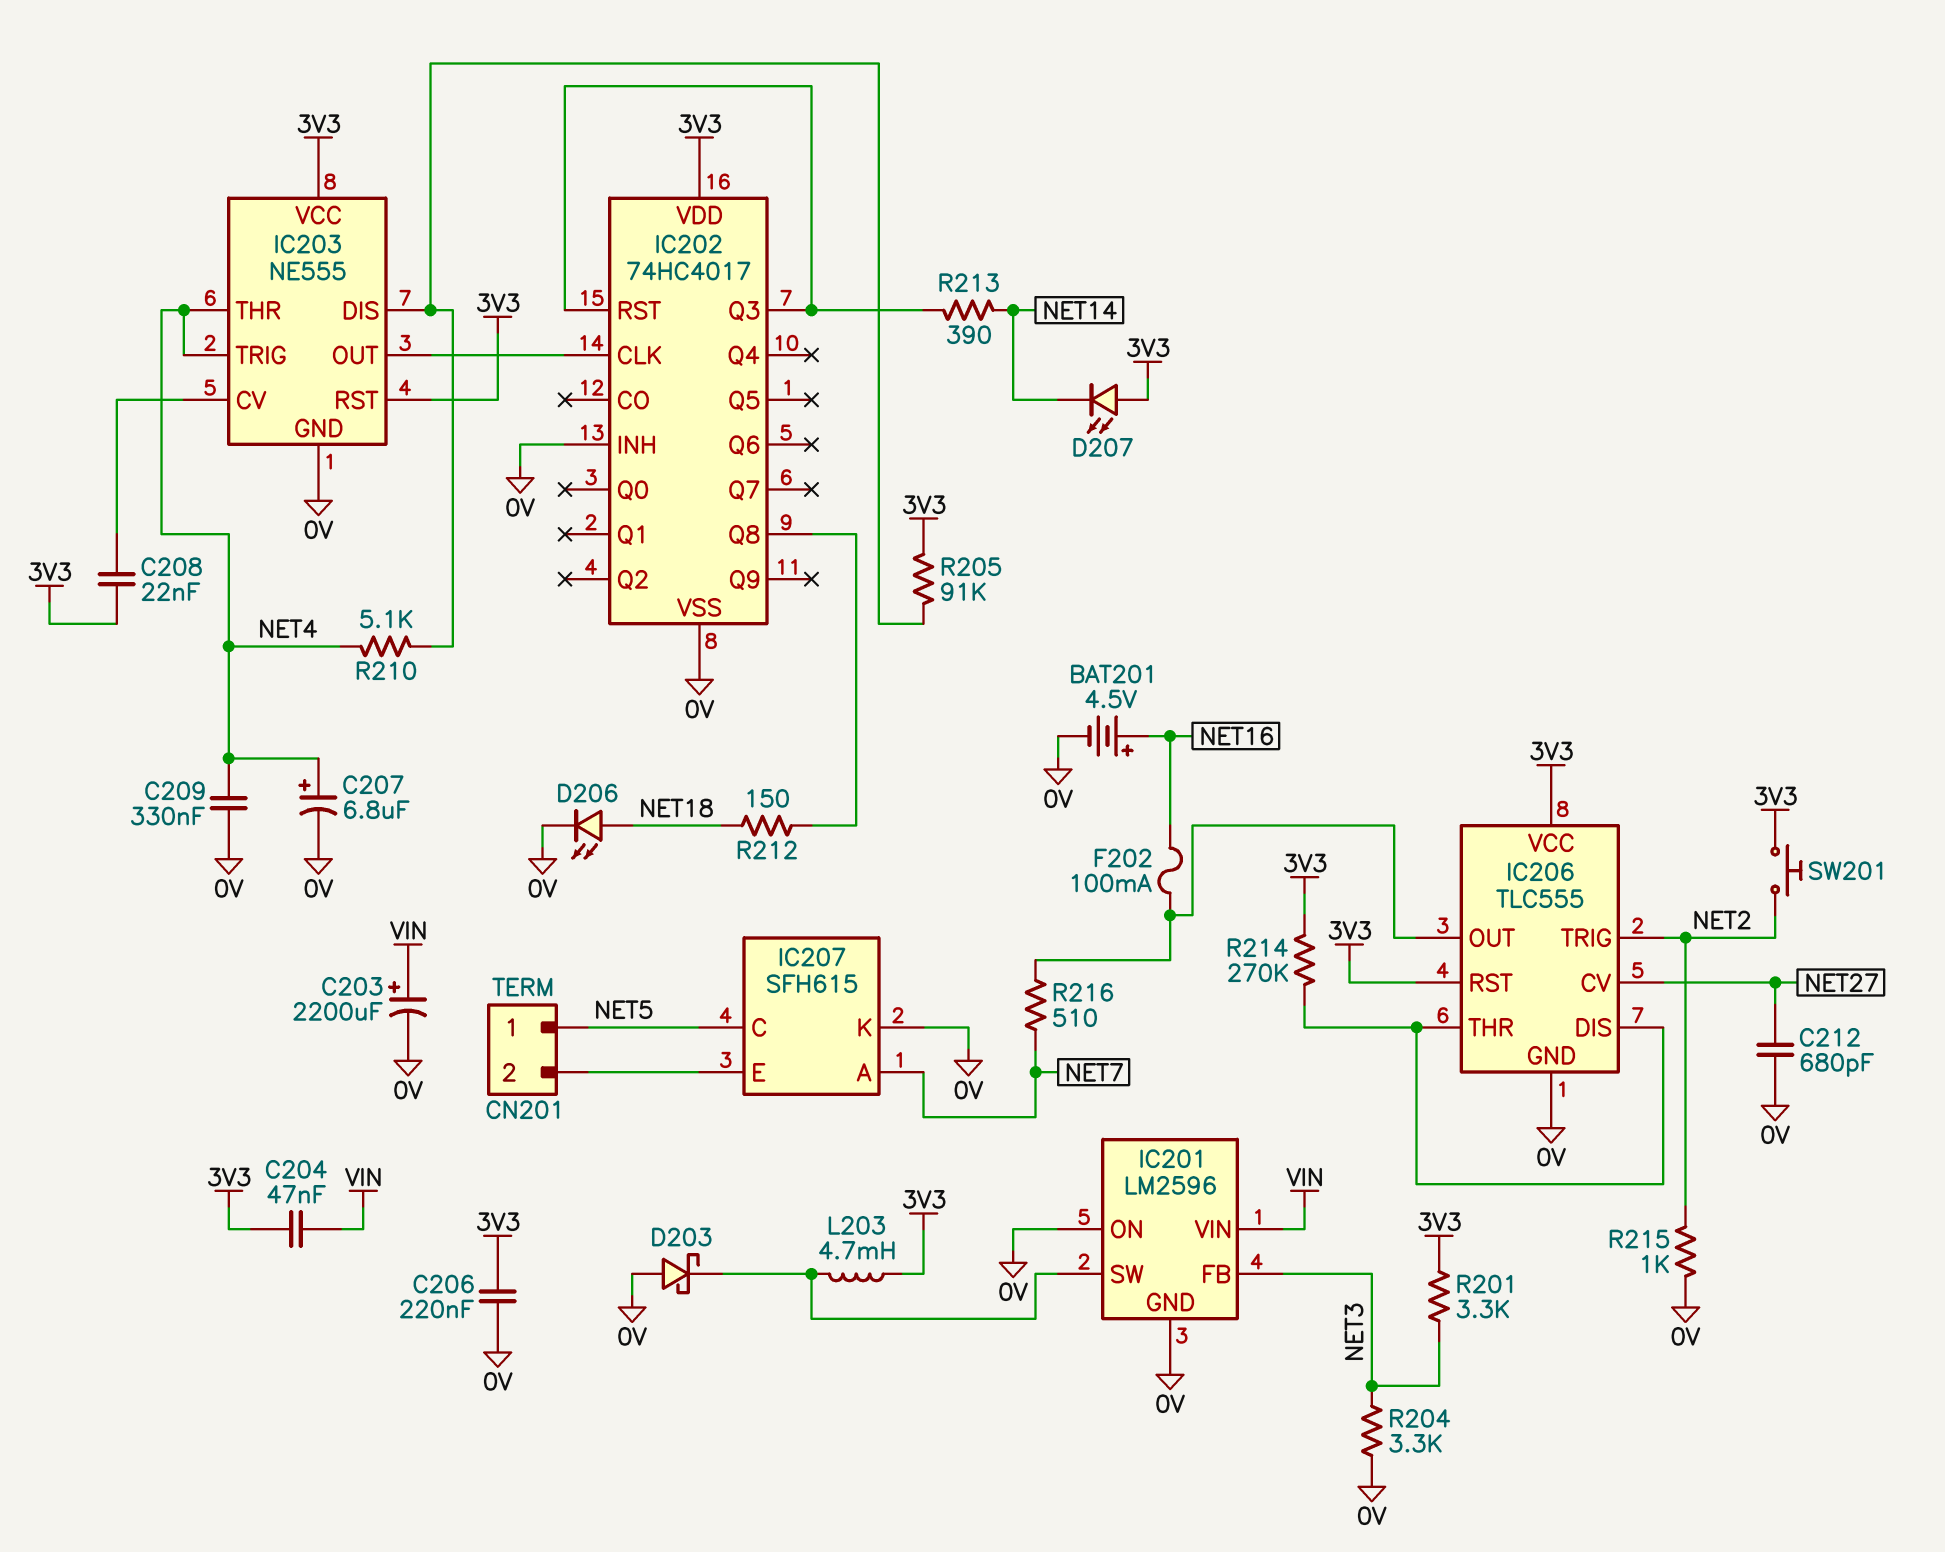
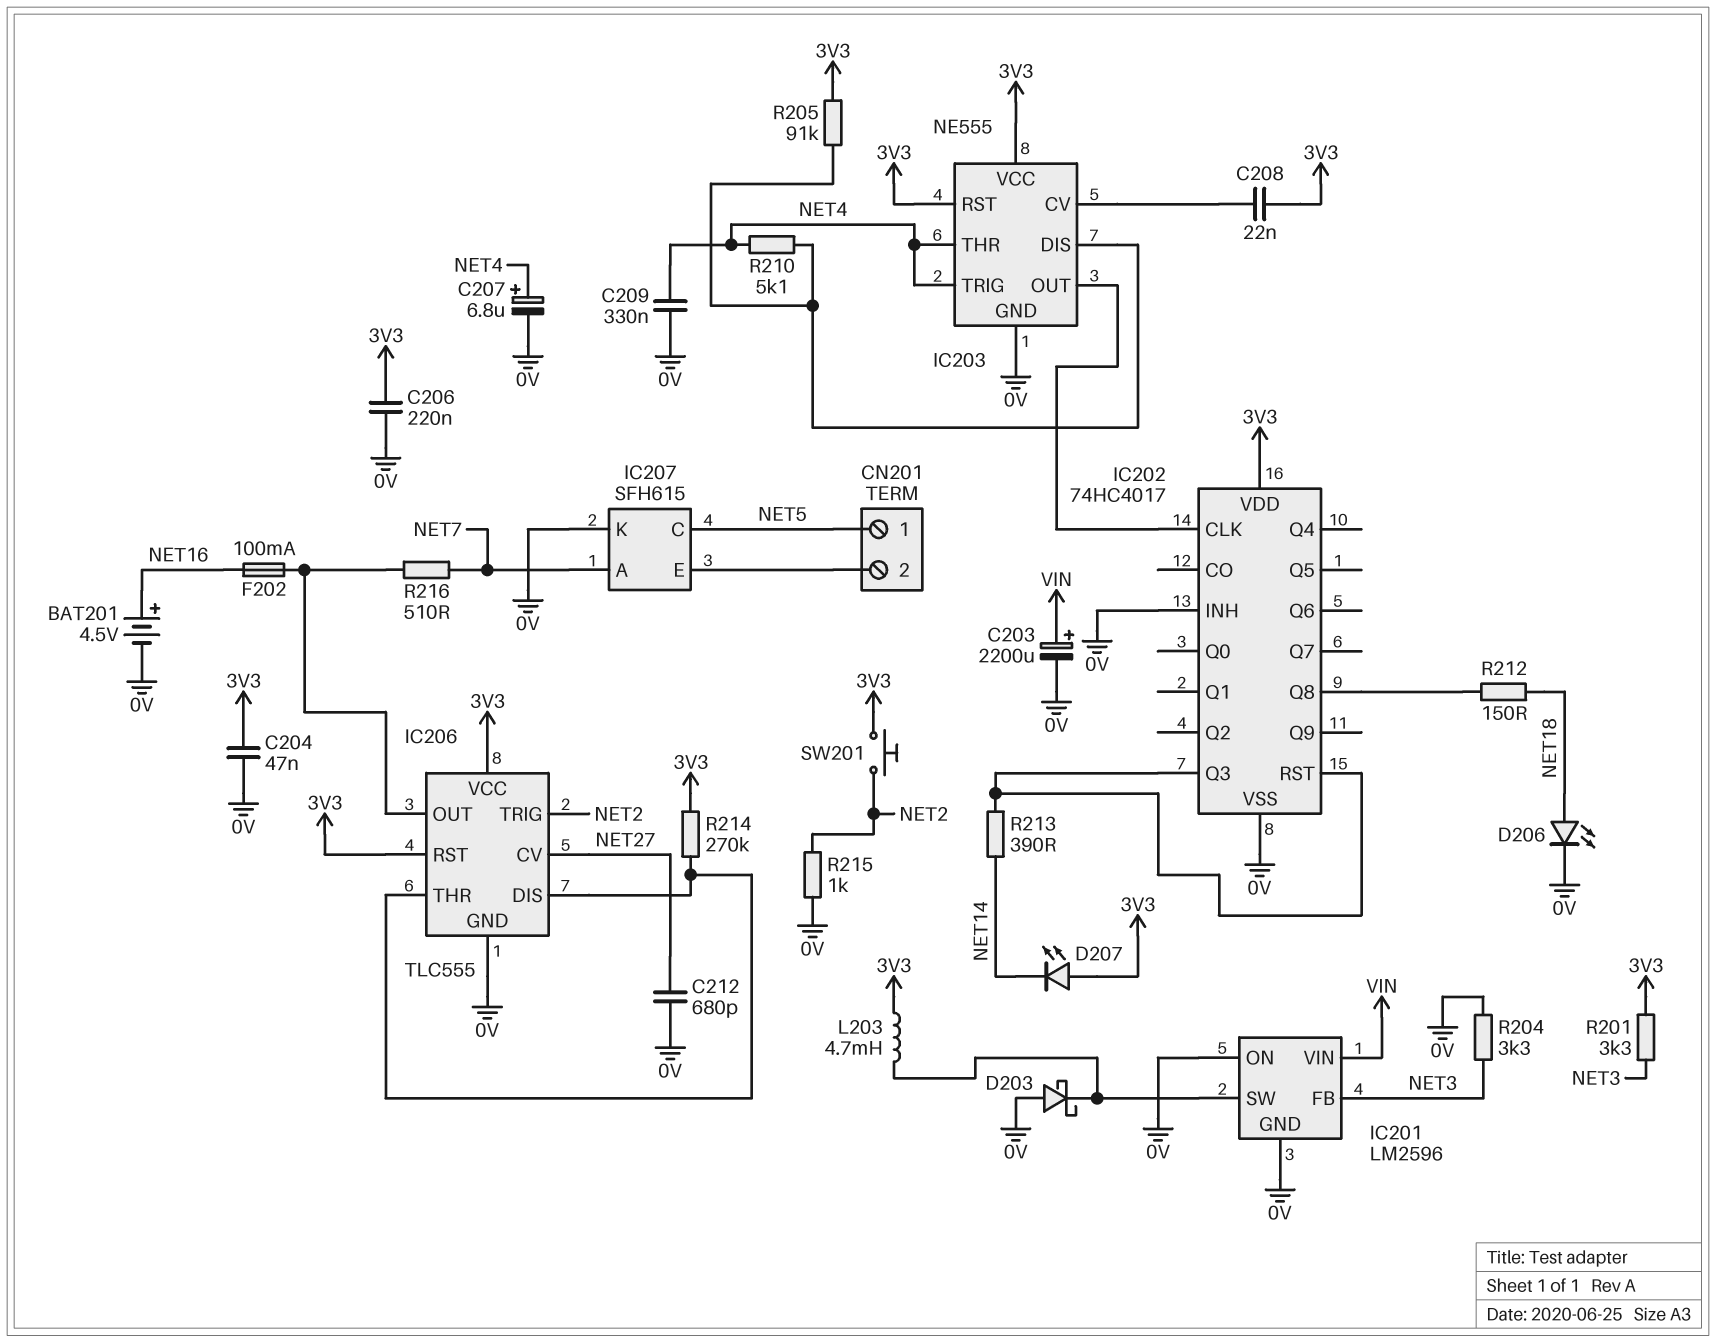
C204: 47nF (3V3, VIN) -> 47nF (0V, 3V3)

